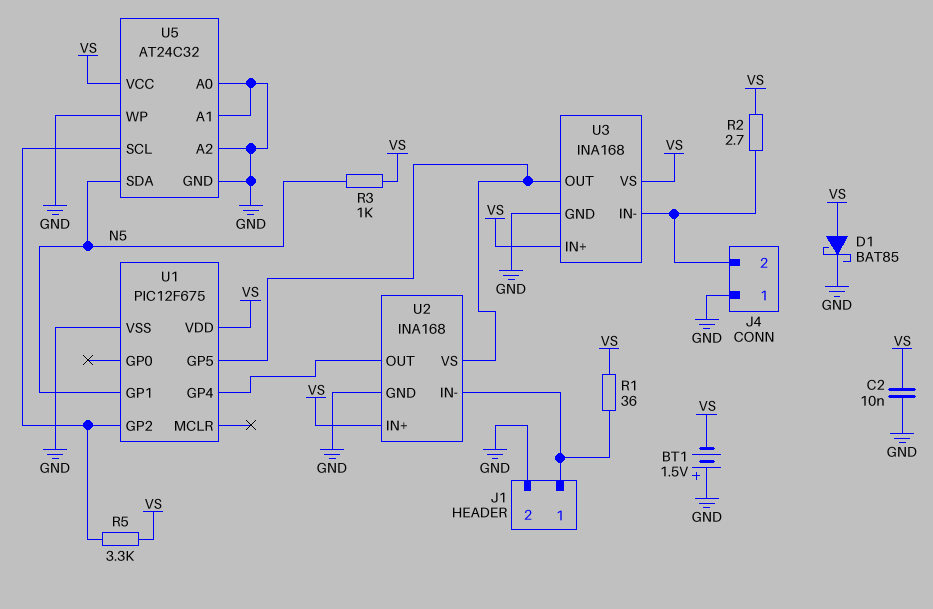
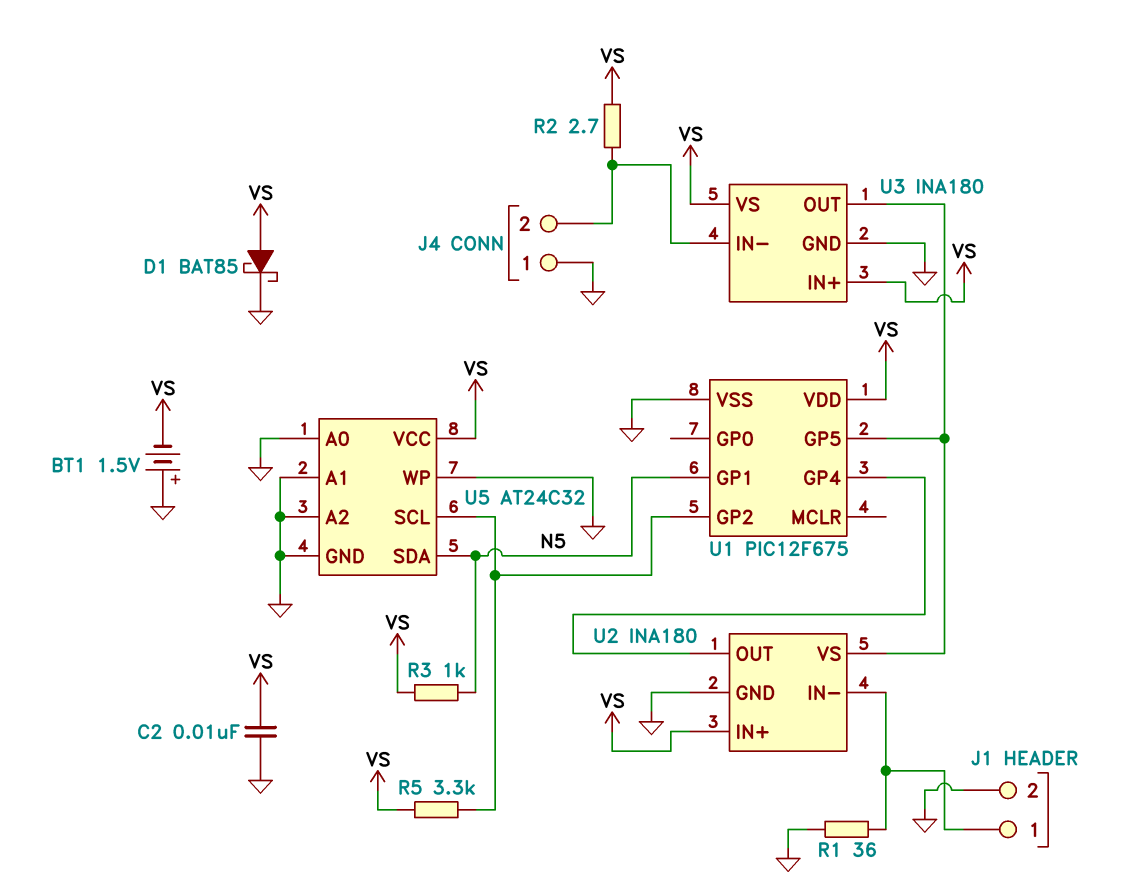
R1: 36 (J1/1, VS) -> 36 (GND, J1/1)
U2: INA168 -> INA180
U3: INA168 -> INA180

